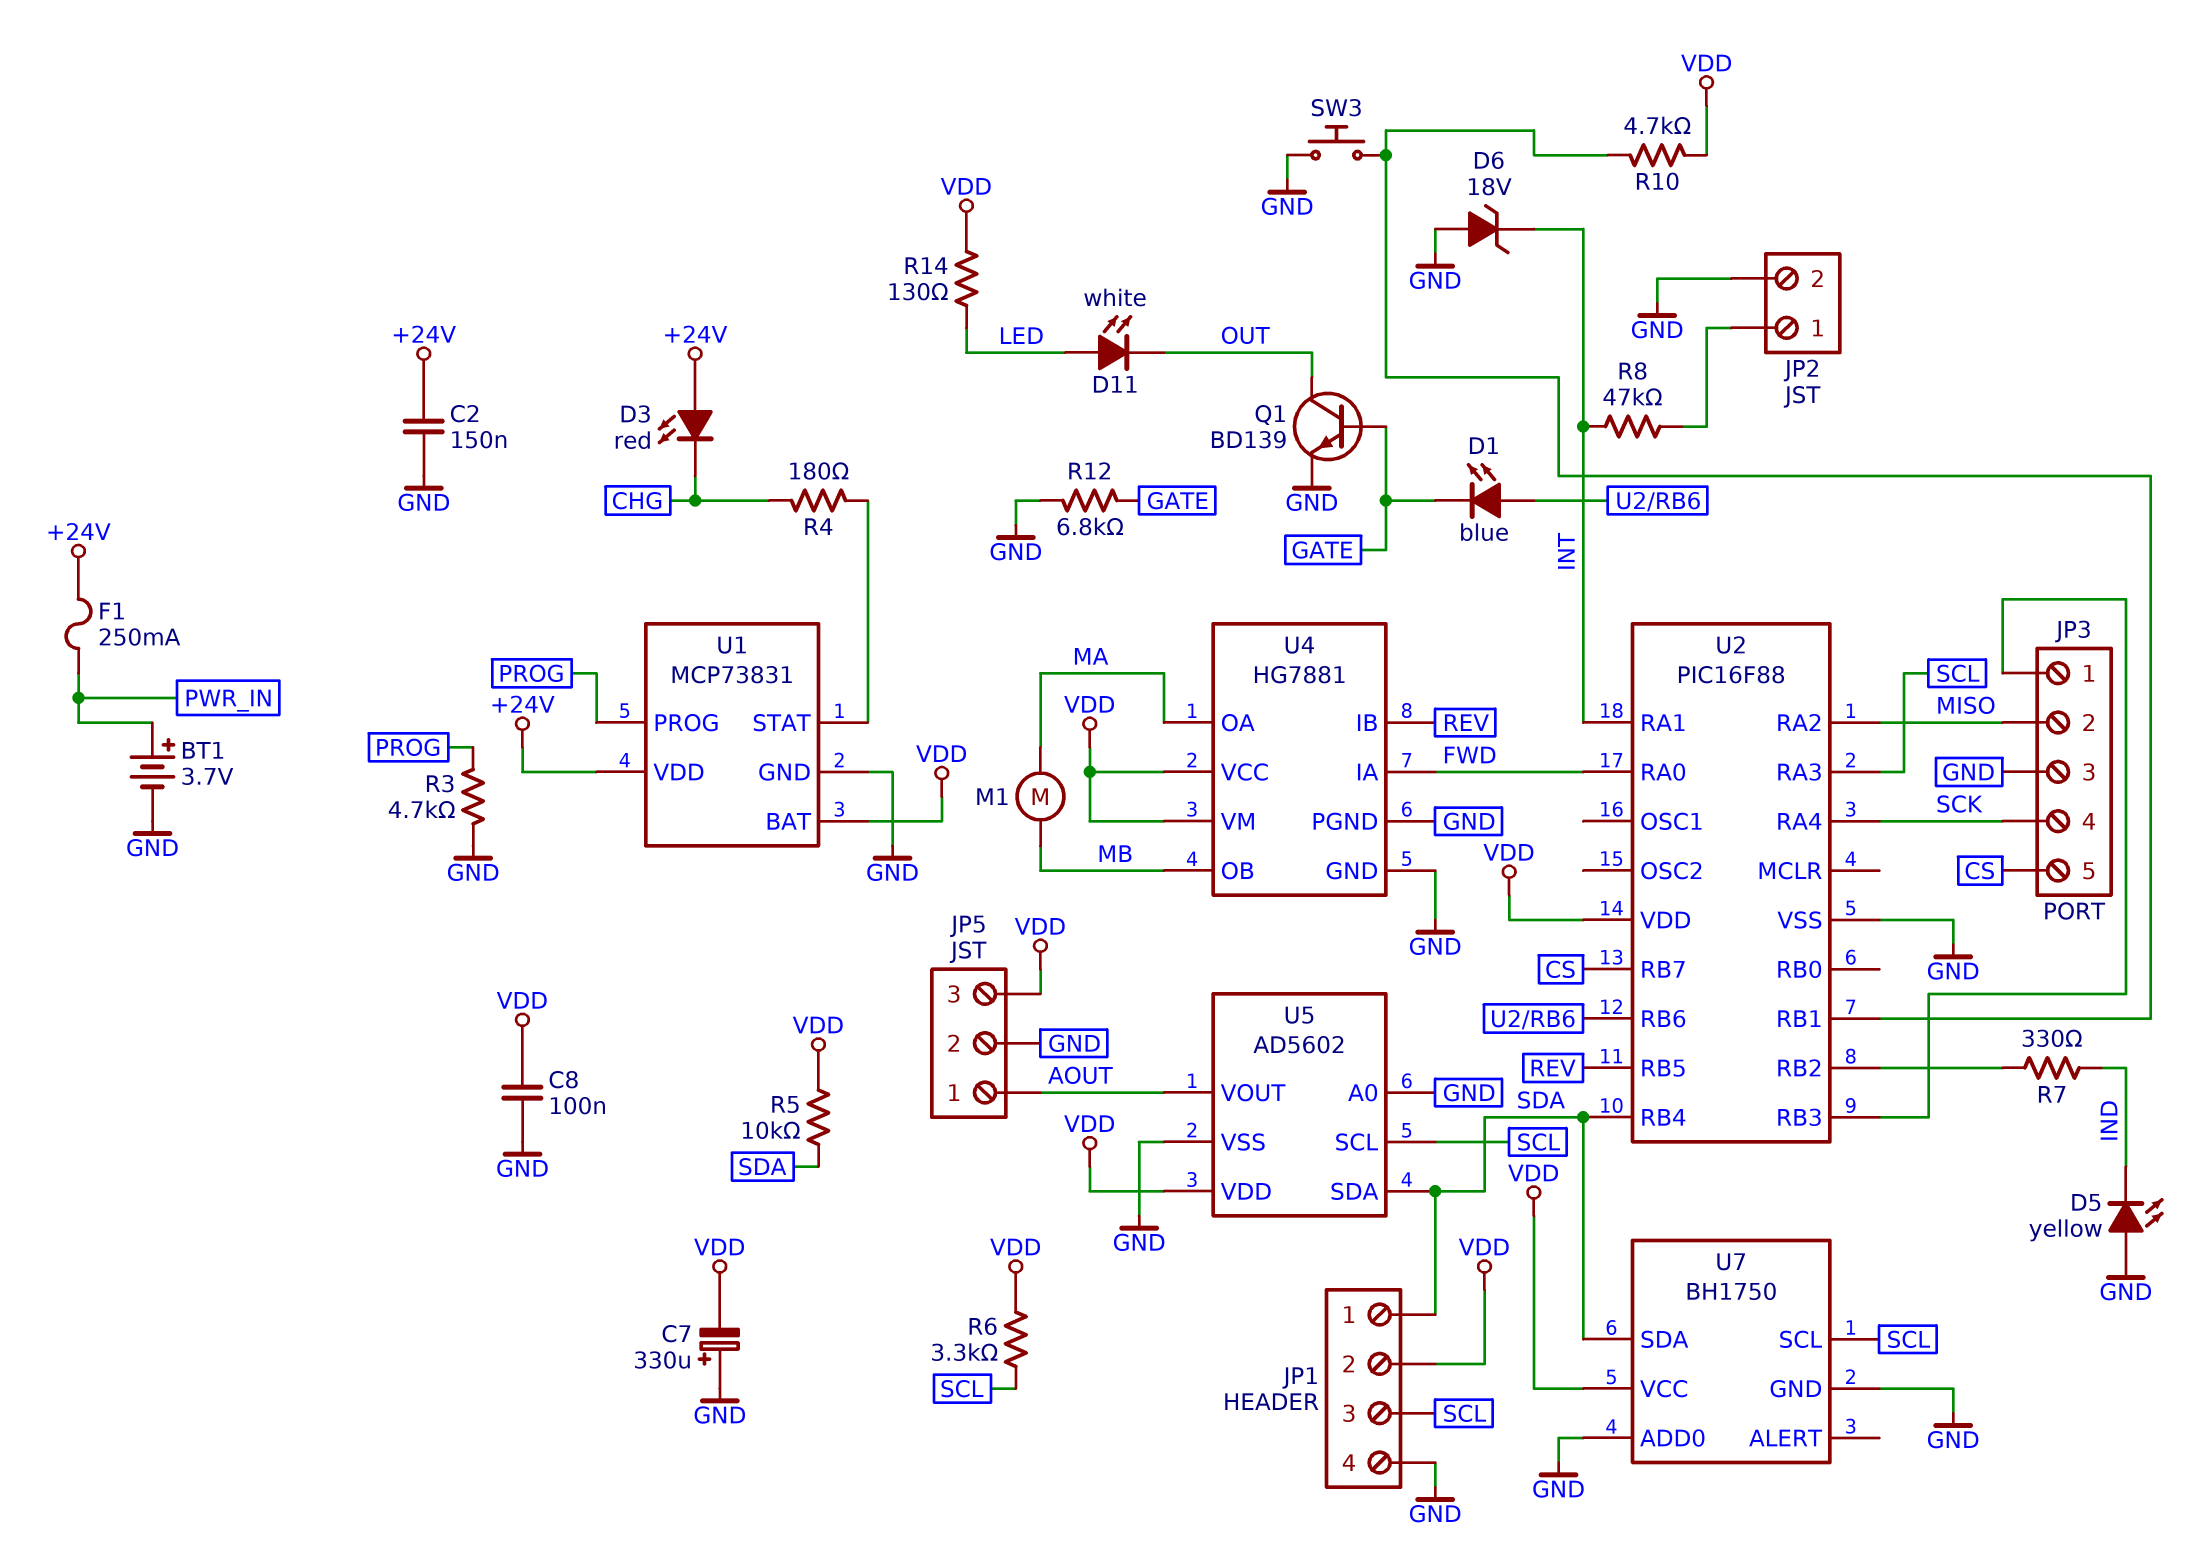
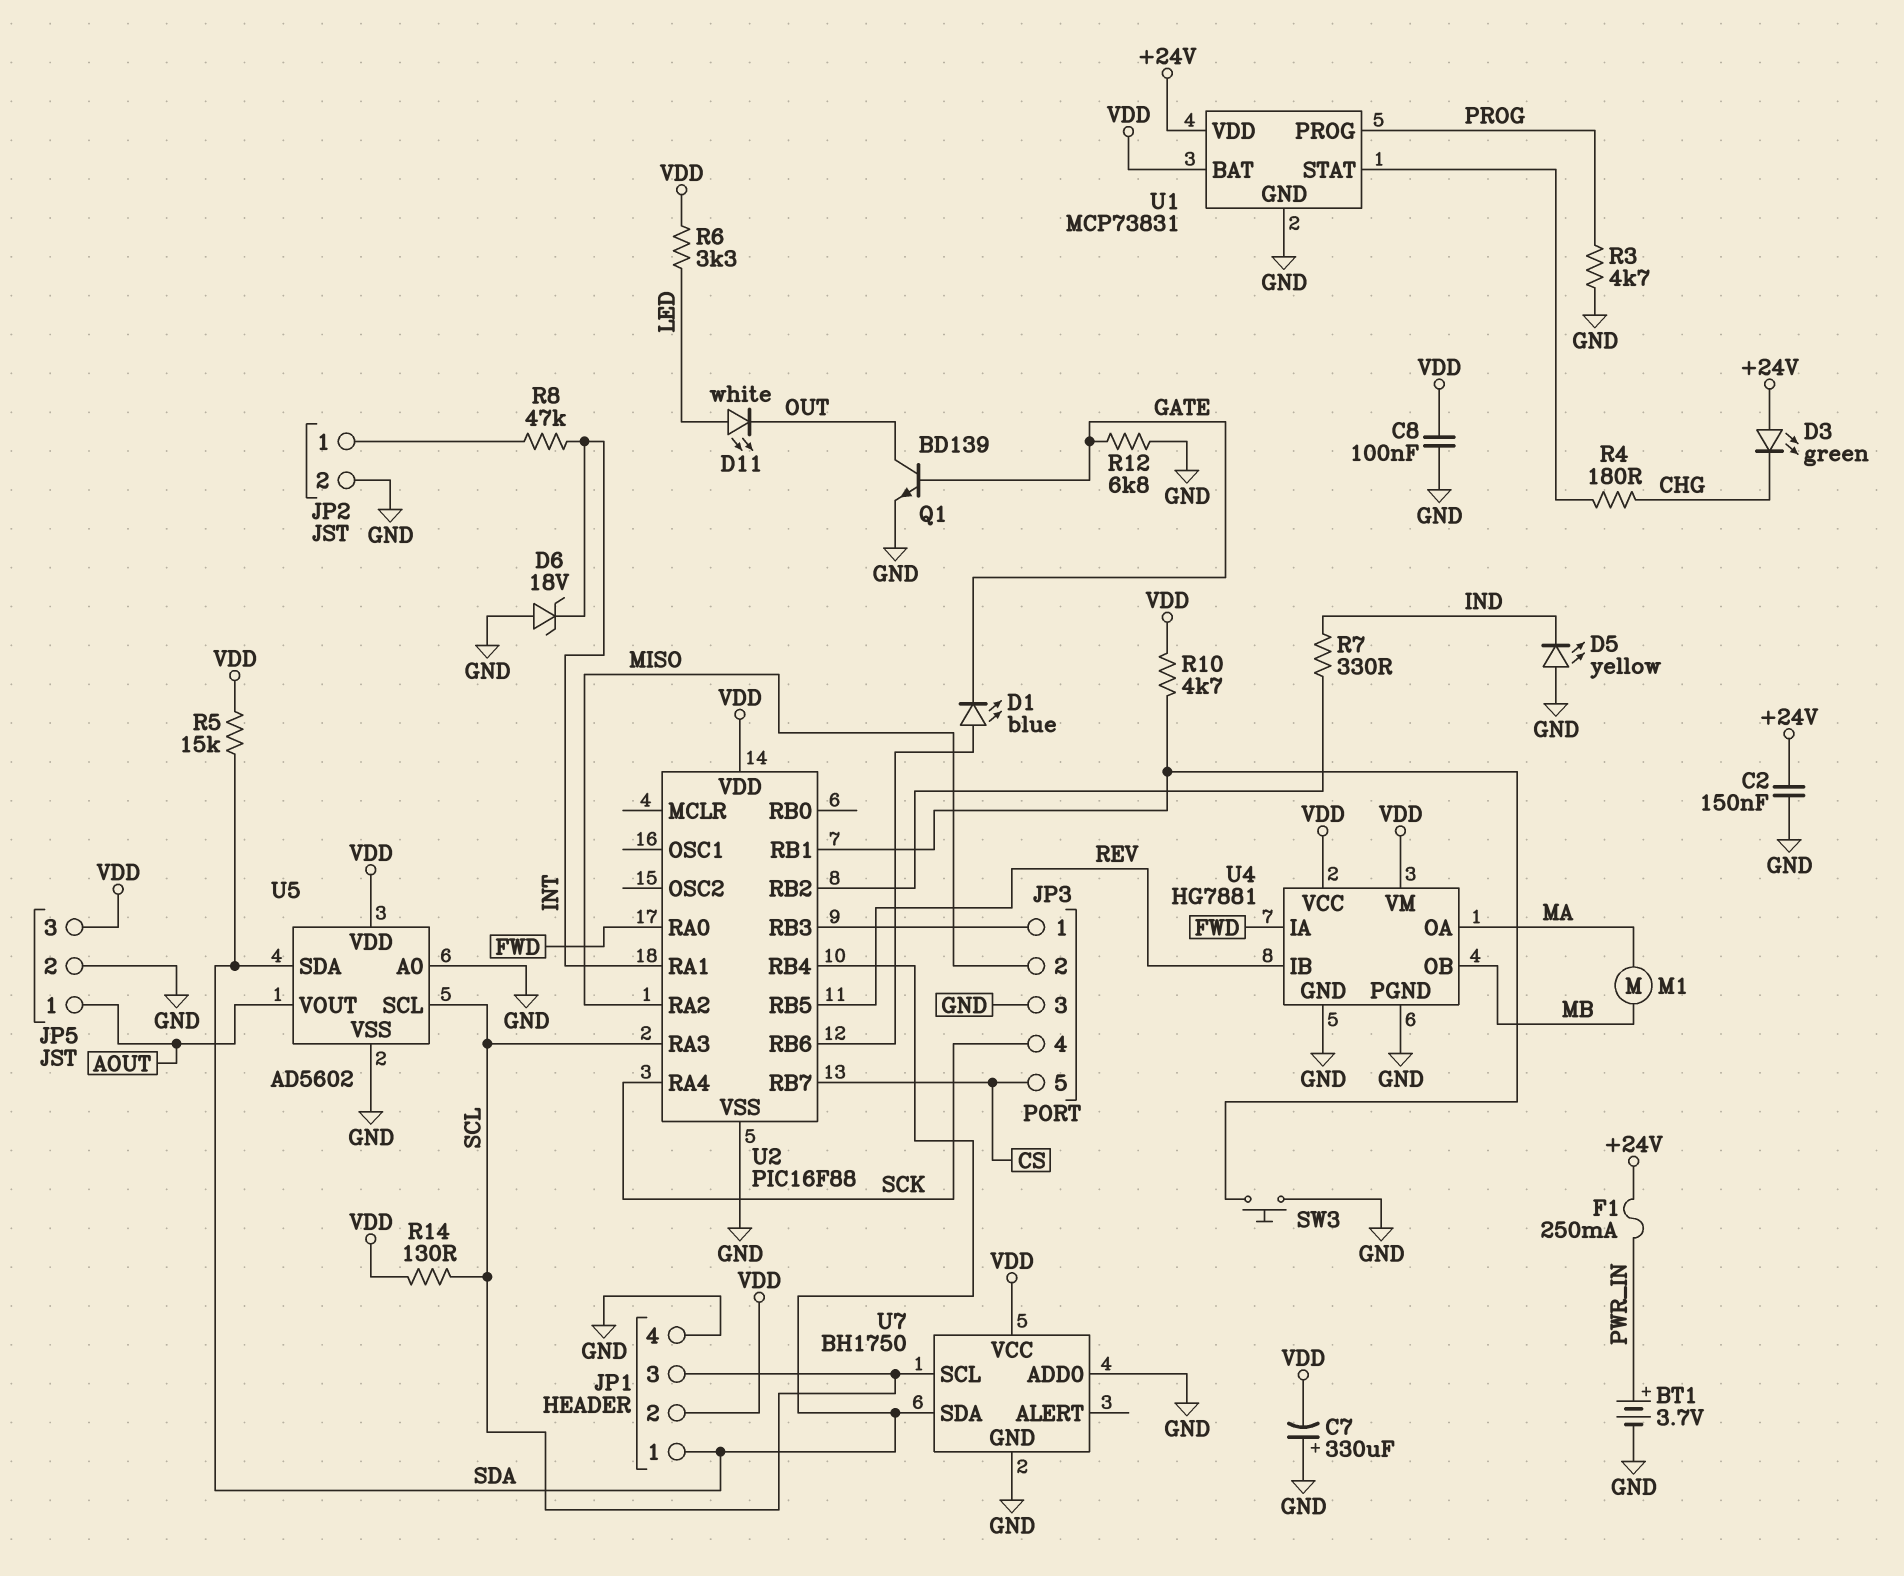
D3: LED red (A +24V, K CHG) -> LED green (A +24V, K CHG)
R5: 10k (SDA, VDD) -> 15k (SDA, VDD)
R6: 3.3k (SCL, VDD) -> 3.3k (LED, VDD)
R14: 130 (LED, VDD) -> 130 (SCL, VDD)

